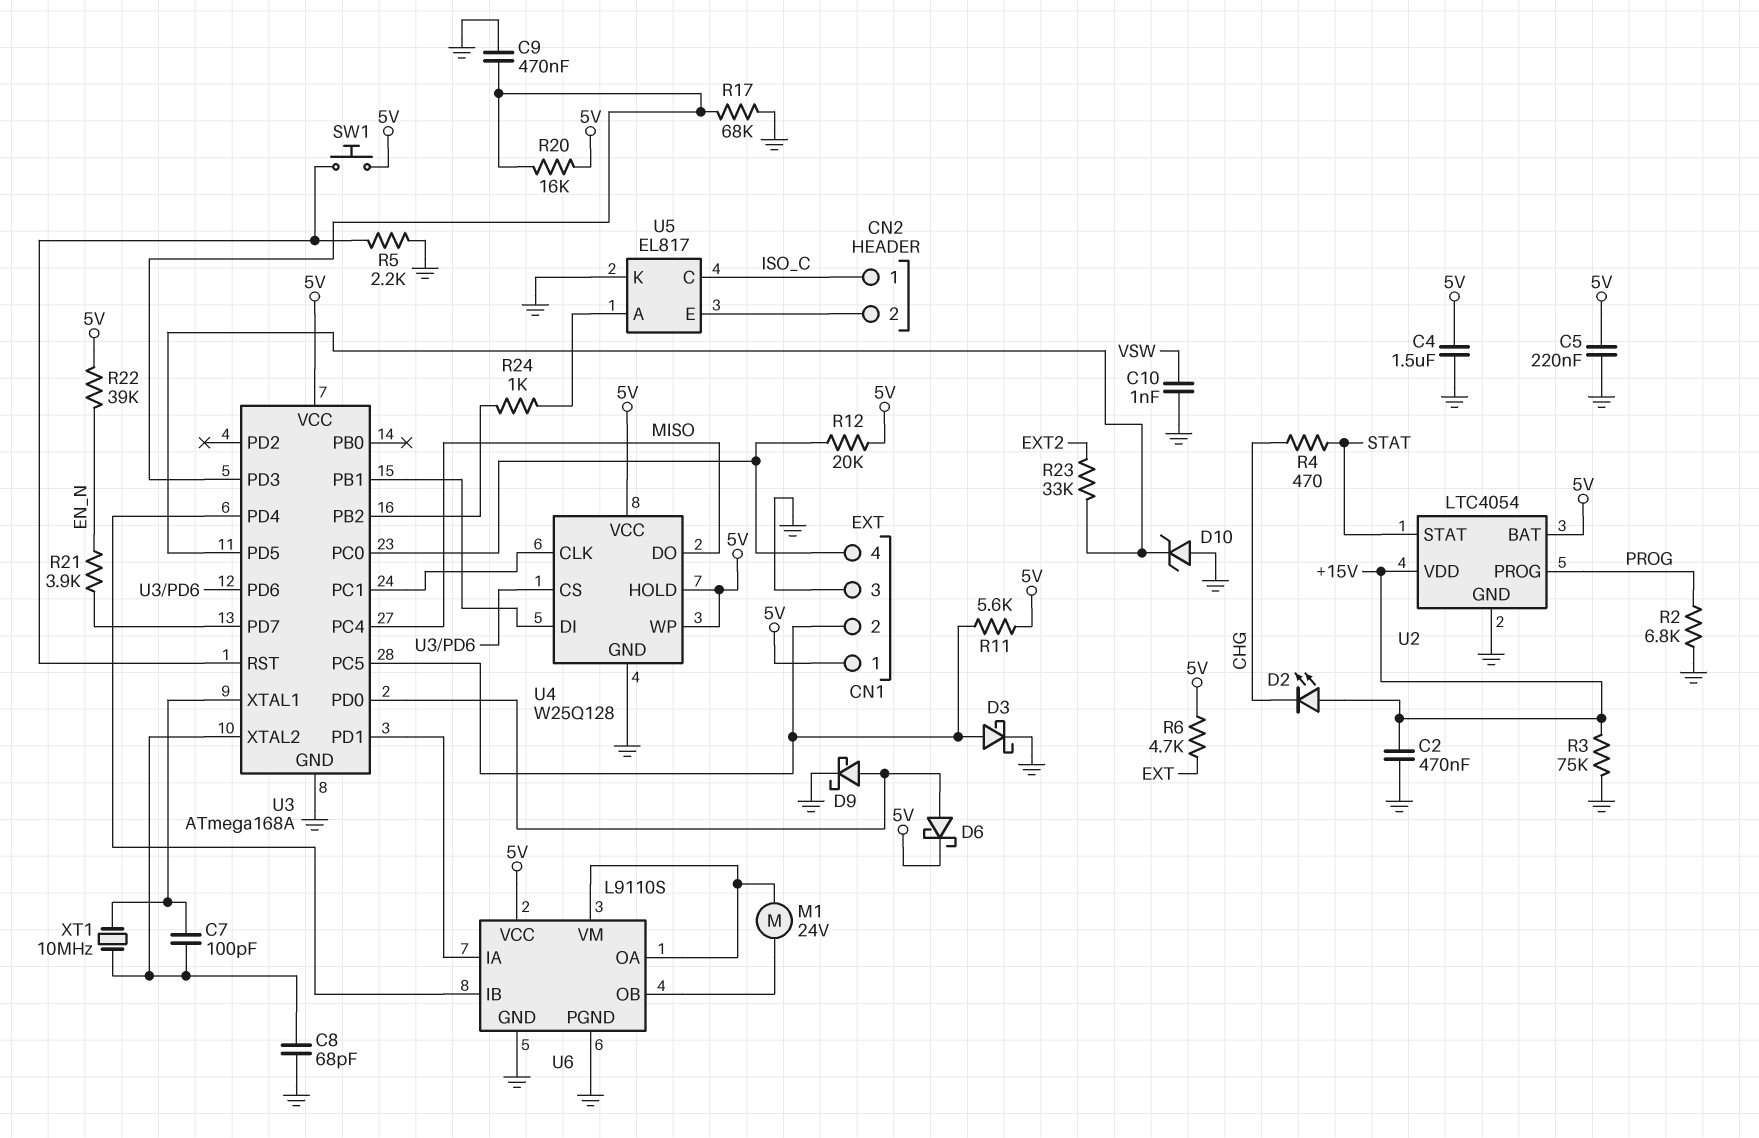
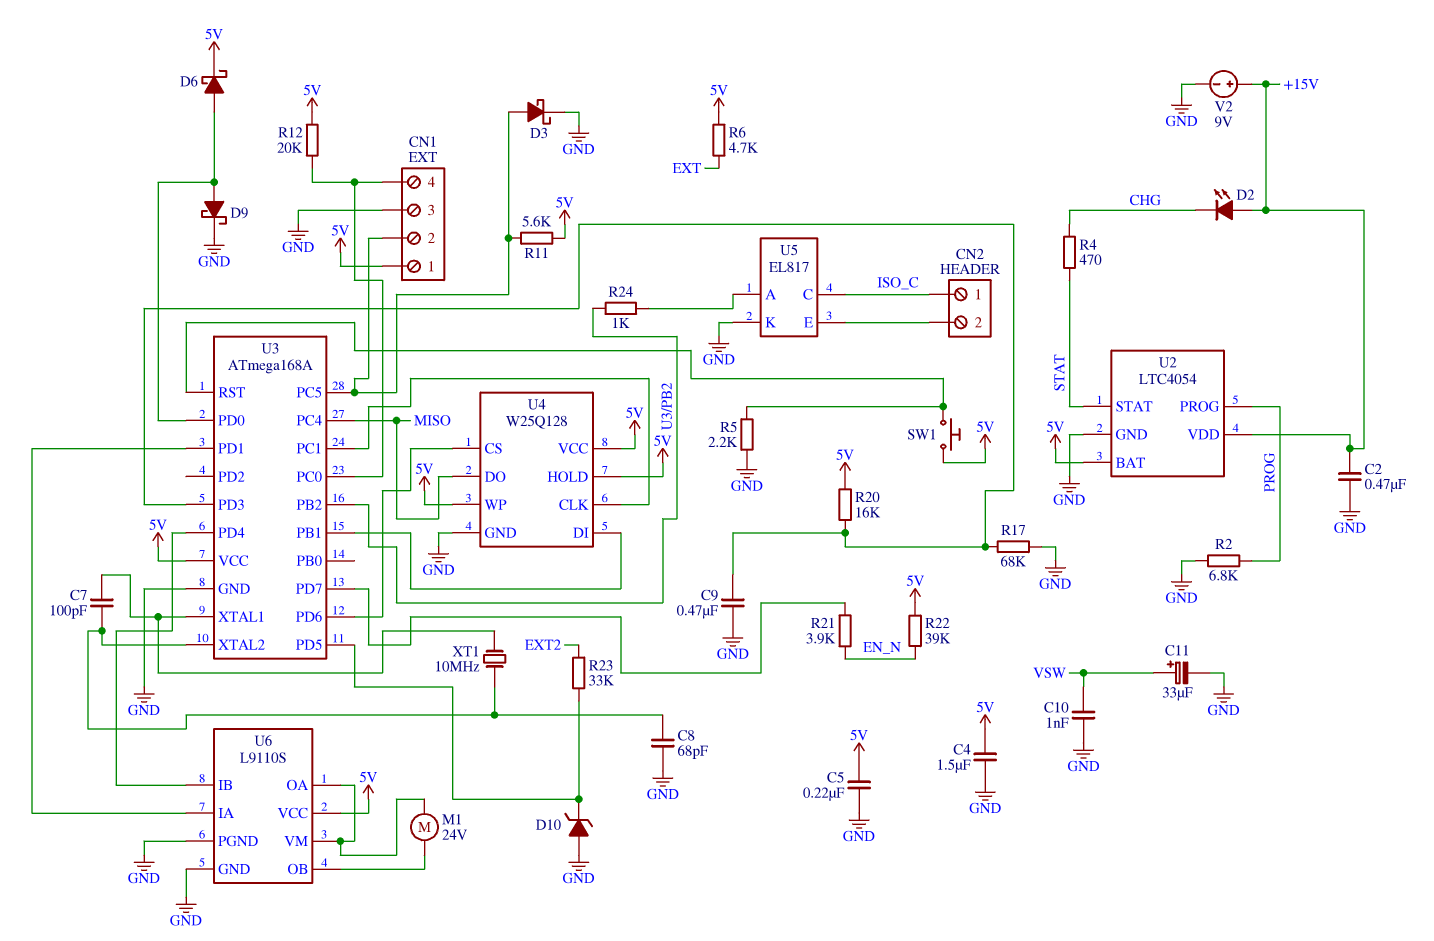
C11: none -> 33uF (plus VSW, minus GND)
R3: 75k (+15V, GND) -> none
V2: none -> 9V (plus +15V, minus GND)

